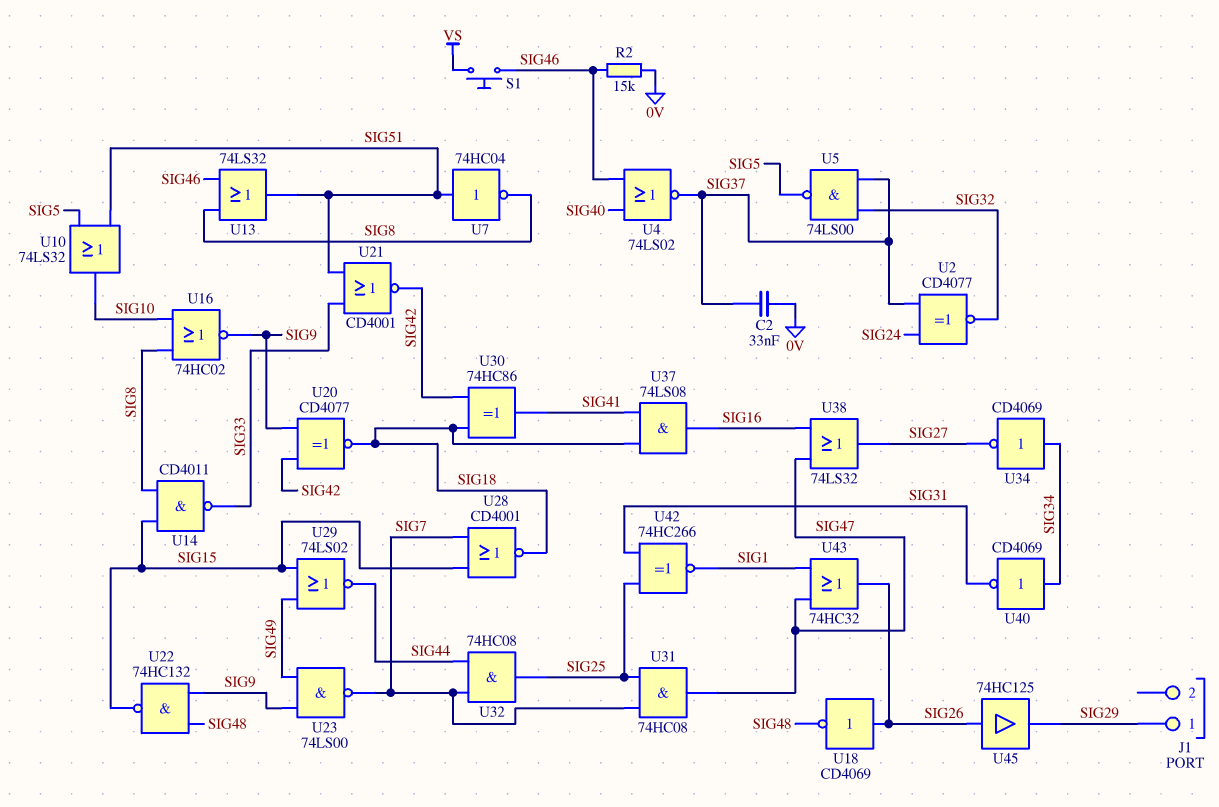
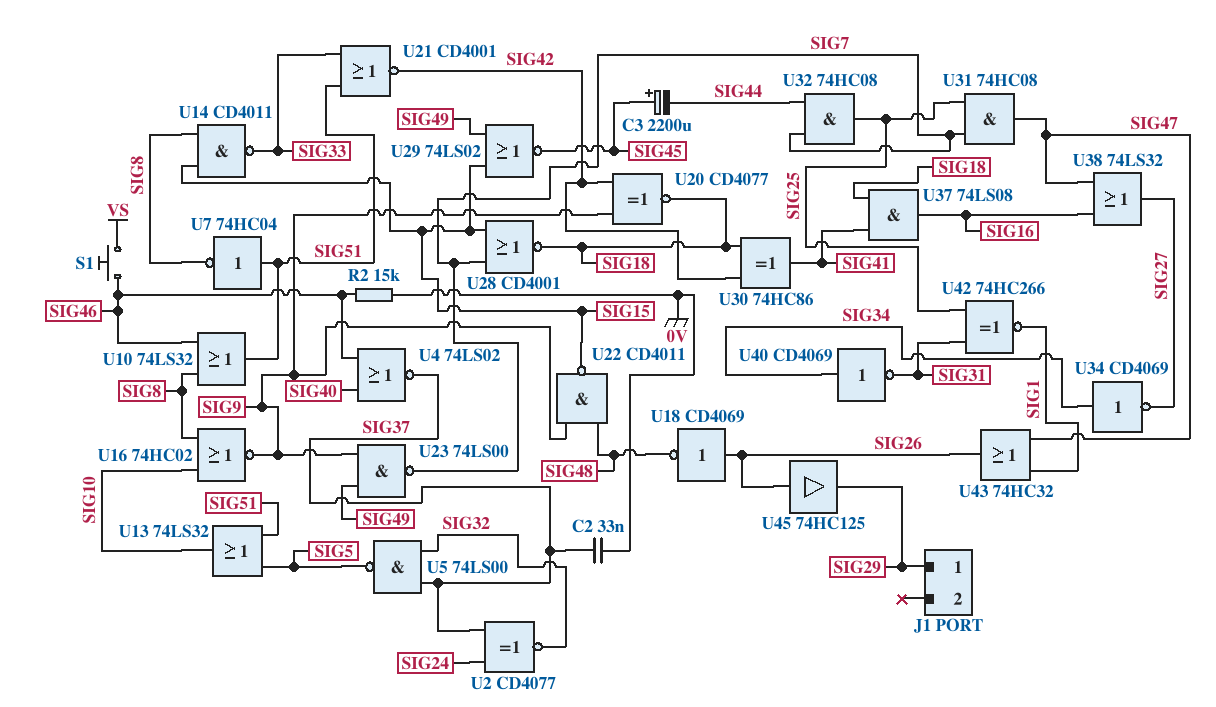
C3: none -> 2200uF (plus SIG45, minus SIG44)
U10: OR 74LS32 (in SIG5, in SIG51, out SIG10) -> OR 74LS32 (in SIG8, in SIG46, out SIG51)
U13: OR 74LS32 (in SIG8, in SIG46, out SIG51) -> OR 74LS32 (in SIG5, in SIG51, out SIG10)
U22: NAND 74HC132 (in SIG9, in SIG48, out SIG15) -> NAND CD4011 (in SIG9, in SIG48, out SIG15)
U29: NOR 74LS02 (in SIG15, in SIG49, out SIG44) -> NOR 74LS02 (in SIG15, in SIG49, out SIG45)

